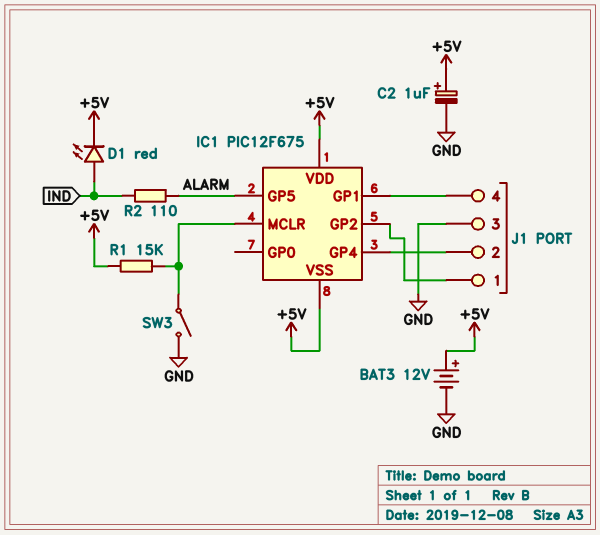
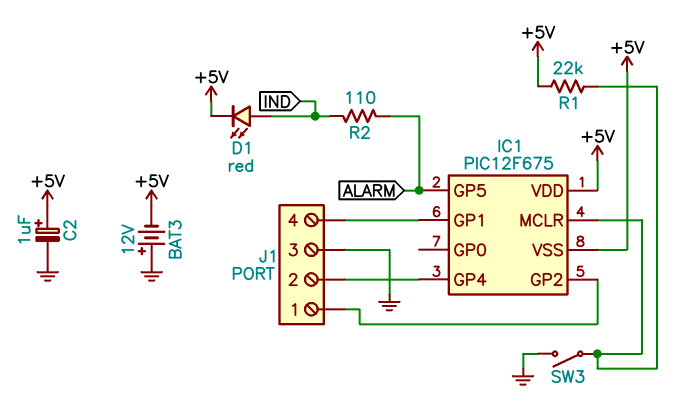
BAT3: 12V (plus +5V, minus GND) -> 12V (plus GND, minus +5V)
R1: 15k (+5V, IC1/MCLR) -> 22k (+5V, IC1/MCLR)

